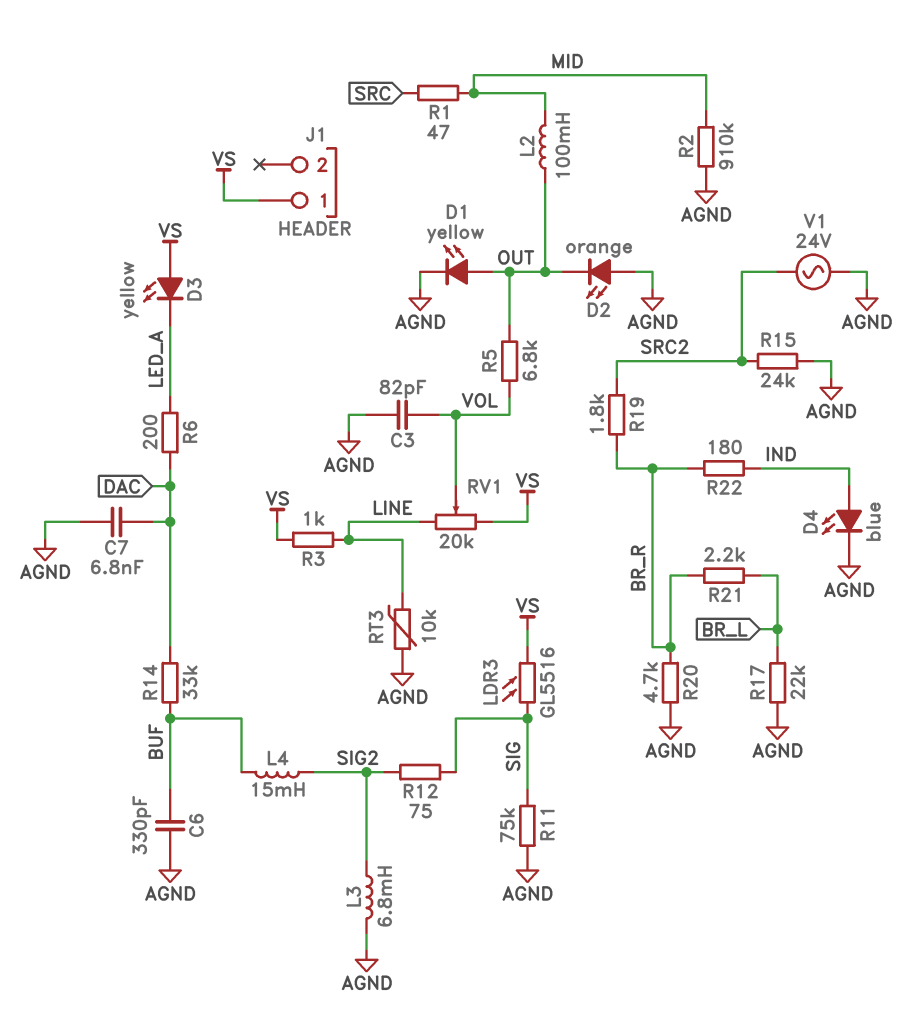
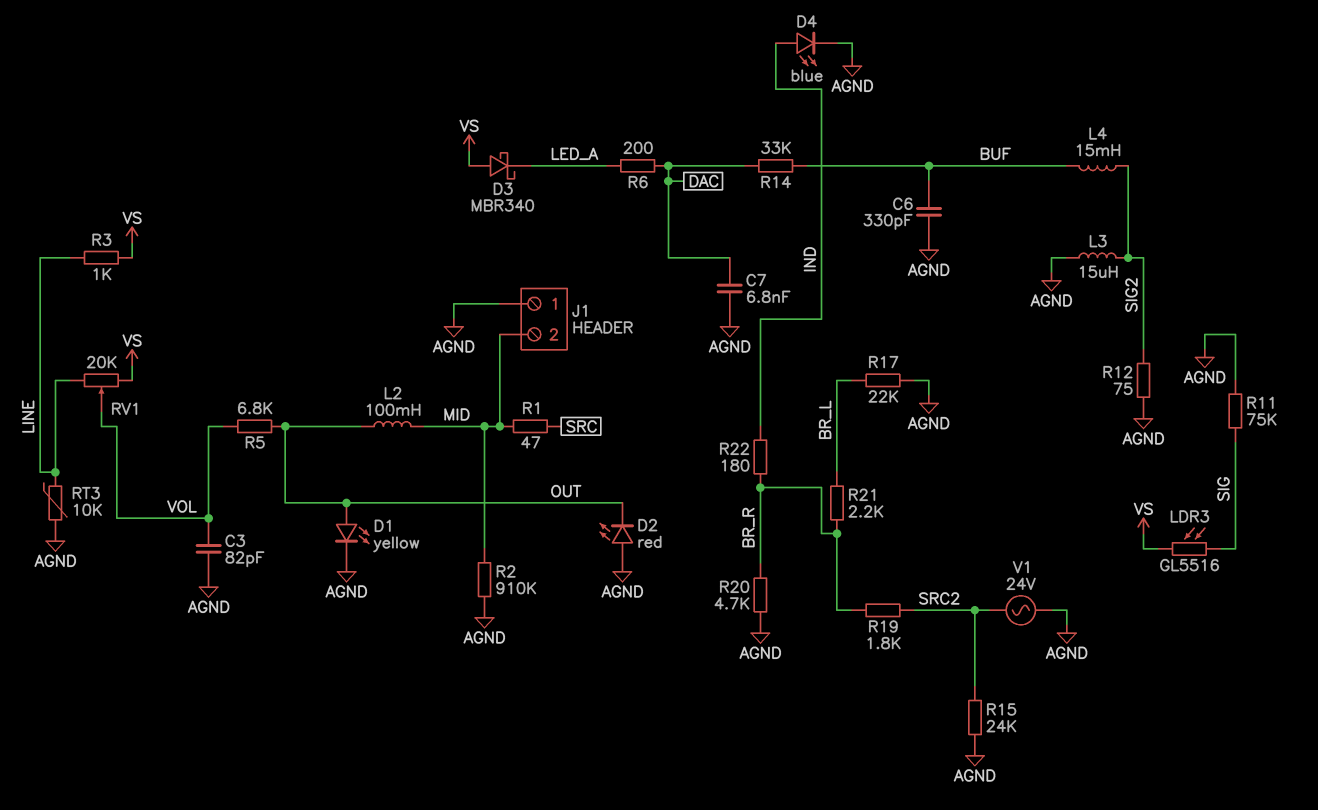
D2: LED orange (A AGND, K OUT) -> LED red (A AGND, K OUT)
D3: LED yellow (A VS, K LED_A) -> schottky MBR340 (A VS, K LED_A)
J1 pin 1: VS -> AGND
J1 pin 2: none -> MID
L3: 6.8mH (AGND, SIG2) -> 15uH (AGND, SIG2)
R12: 75 (SIG, SIG2) -> 75 (AGND, SIG2)

